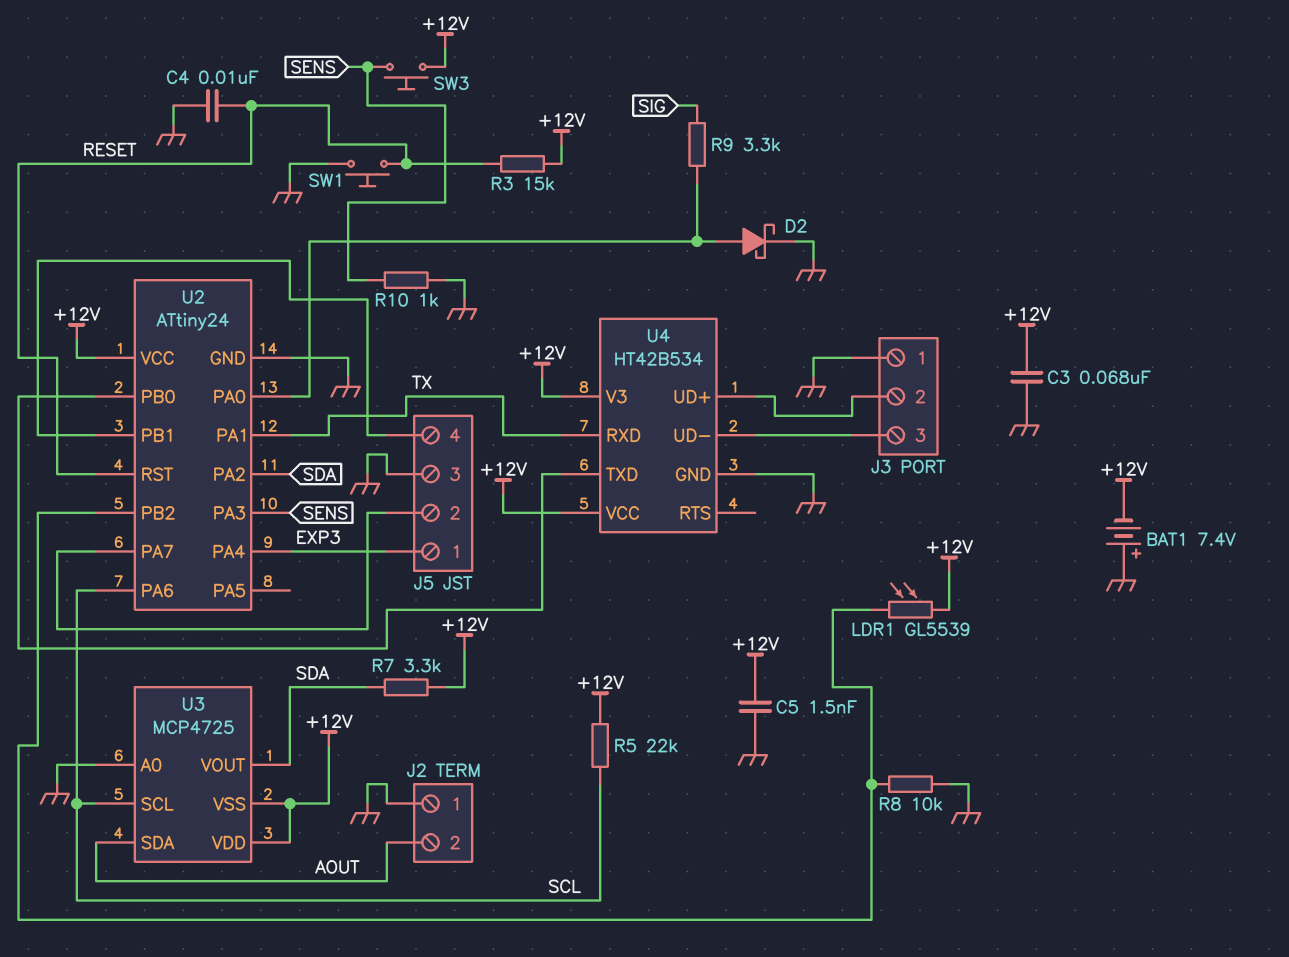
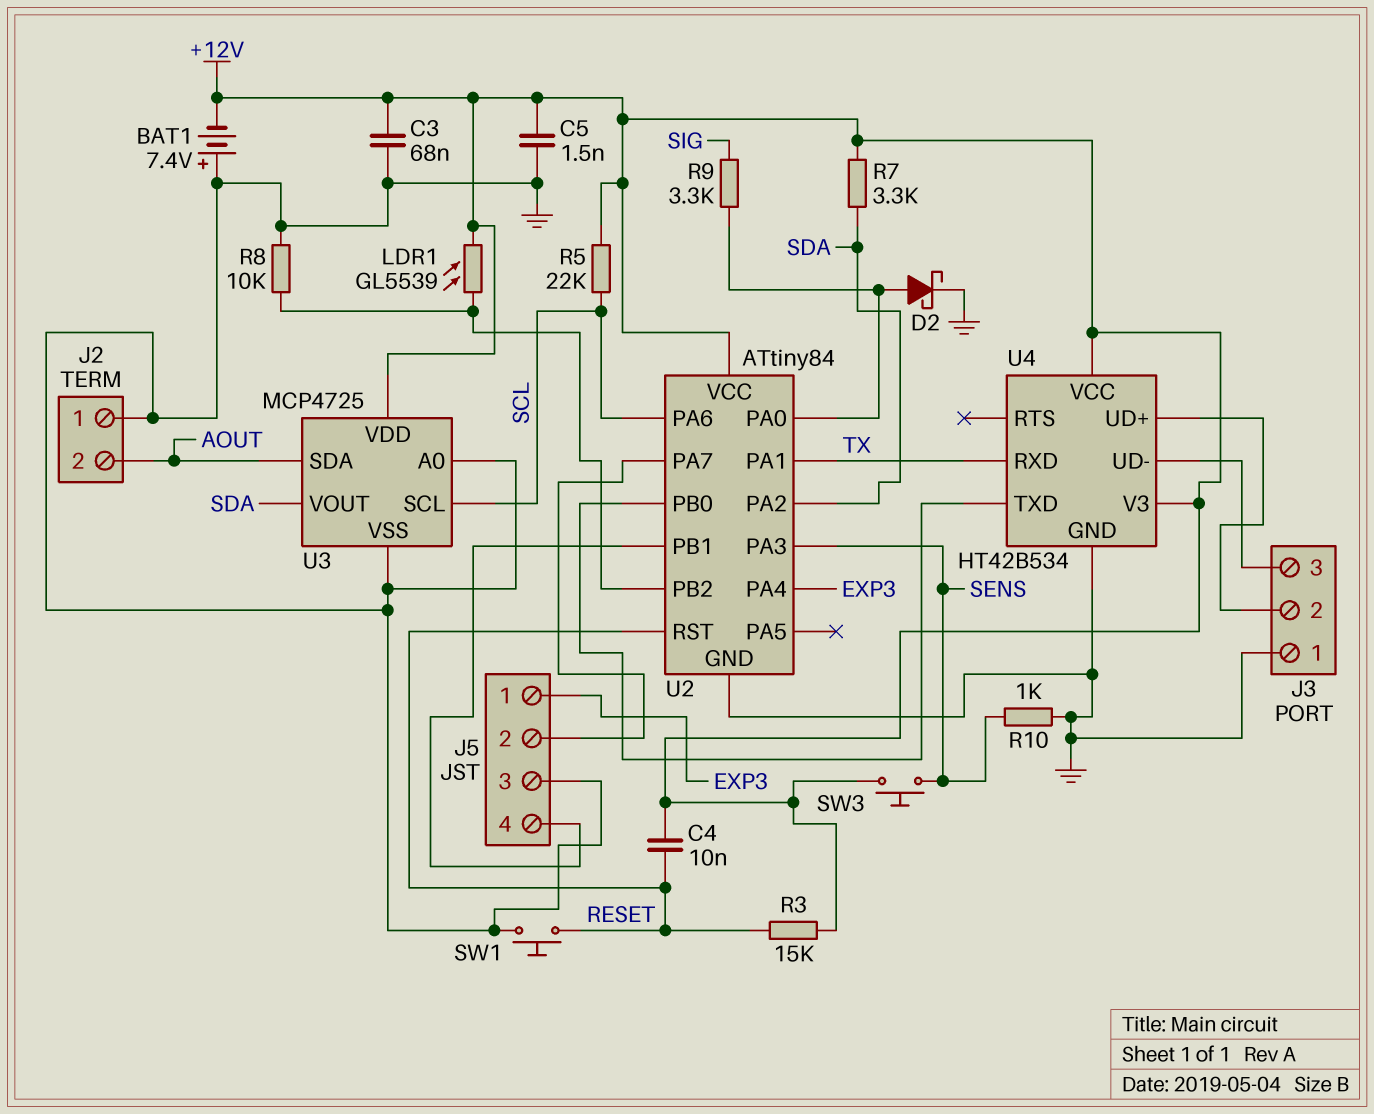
C4: 10nF (GND, RESET) -> 10nF (+12V, RESET)
U2: ATtiny24 -> ATtiny84
U3 pin VSS: +12V -> GND

